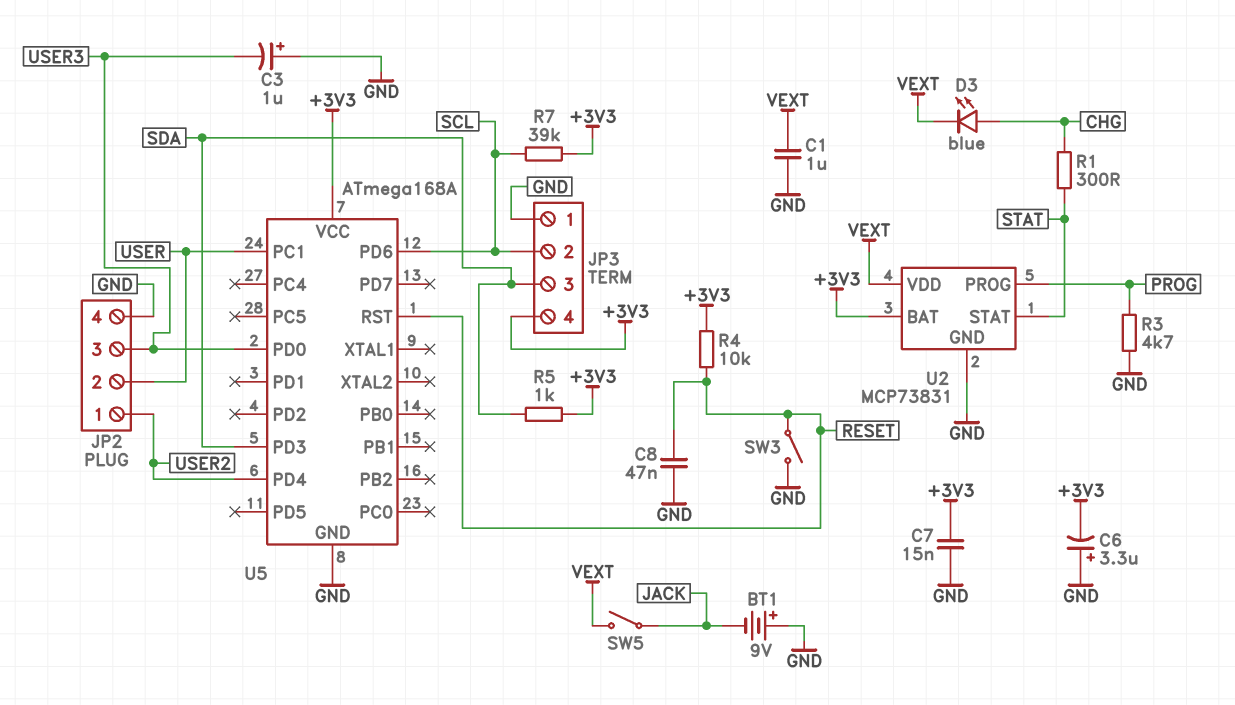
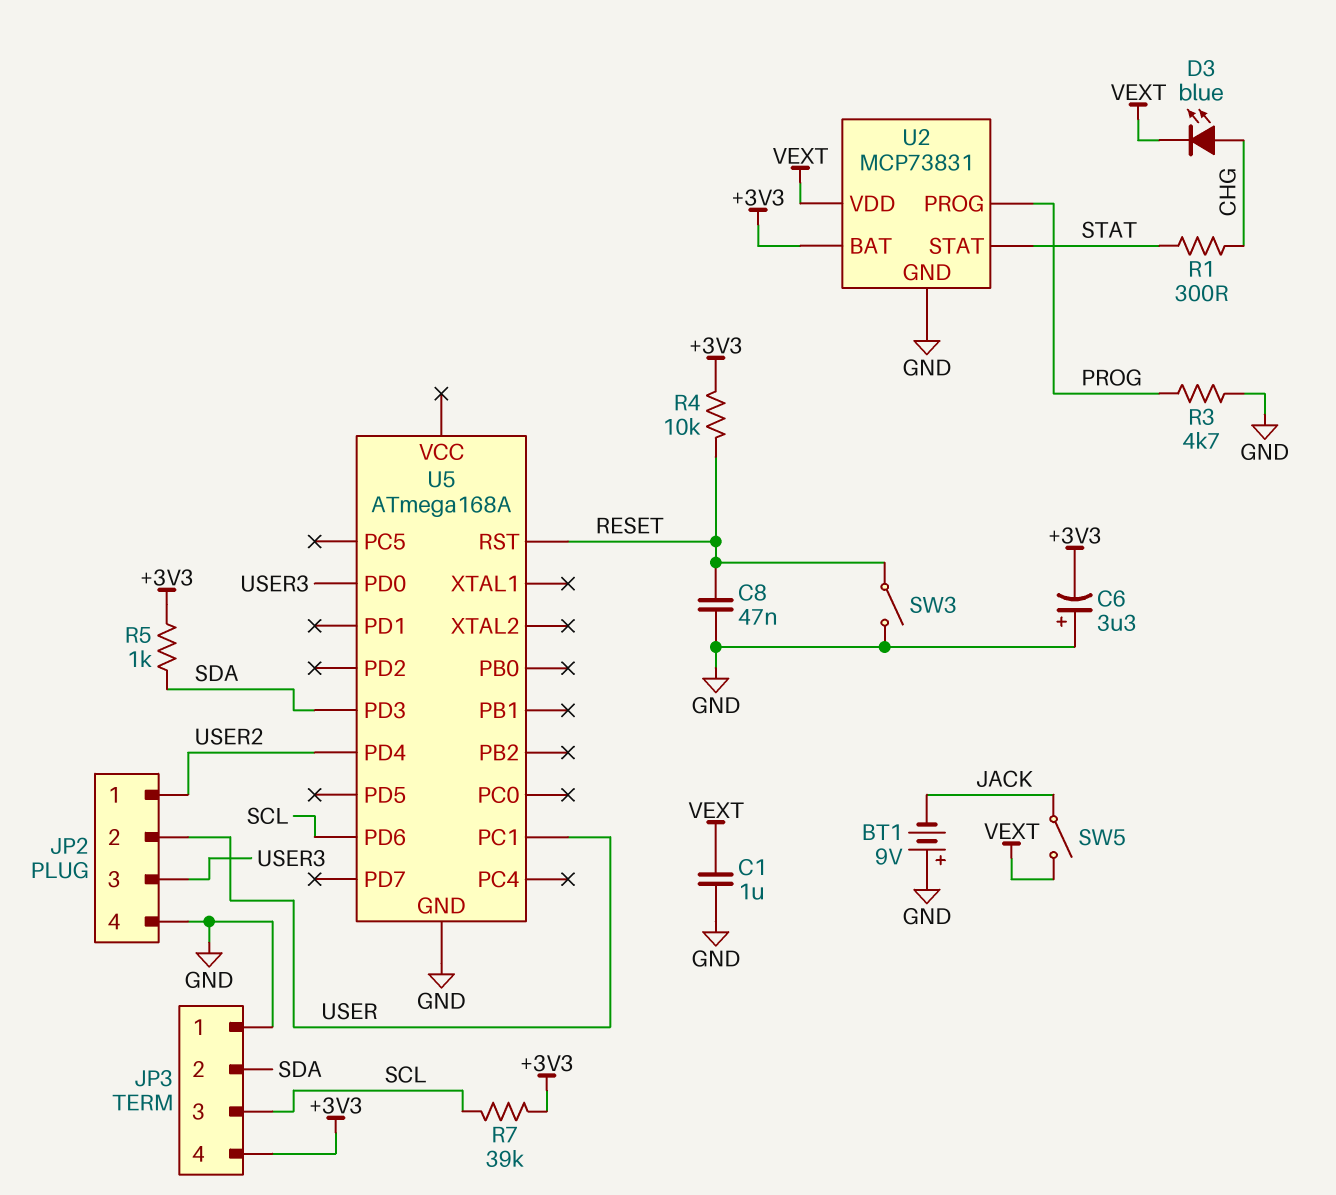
C3: 1uF (plus GND, minus USER3) -> none
C7: 15nF (+3V3, GND) -> none
JP3 pin 2: SCL -> SDA
JP3 pin 3: SDA -> SCL
U5 pin VCC: +3V3 -> none

